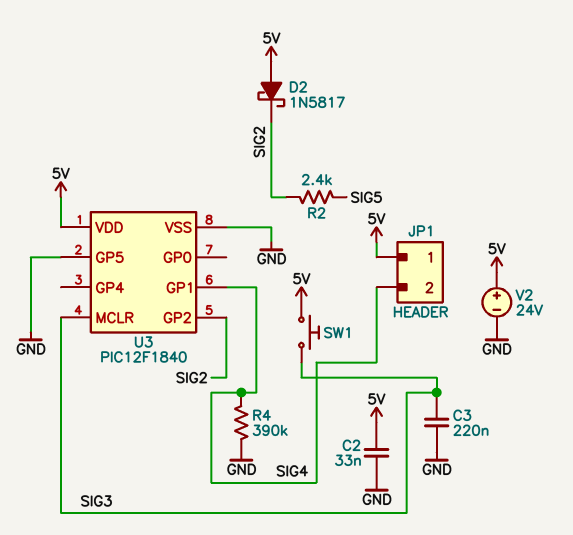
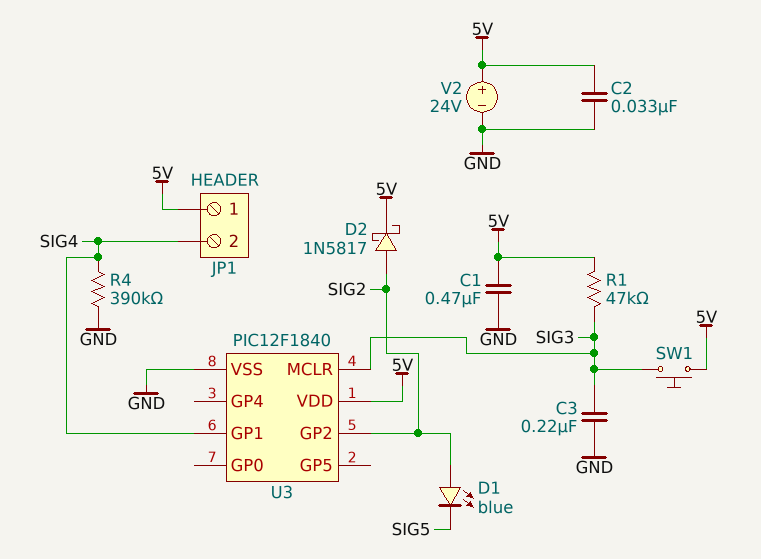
C1: none -> 470nF (5V, GND)
D1: none -> LED blue (A SIG2, K SIG5)
D2: schottky 1N5817 (A 5V, K SIG2) -> schottky 1N5817 (A SIG2, K 5V)
R1: none -> 47k (5V, SIG3)
R2: 2.4k (SIG2, SIG5) -> none
U3 pin GP5: GND -> none

